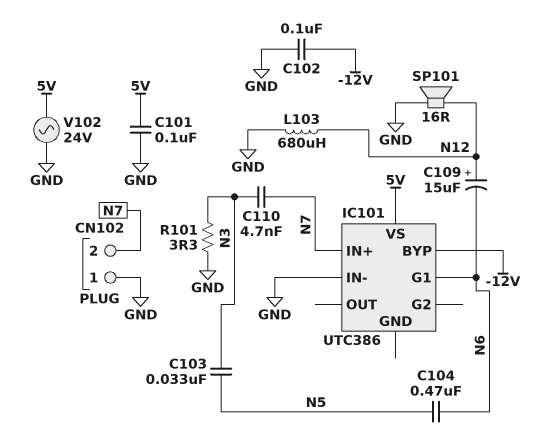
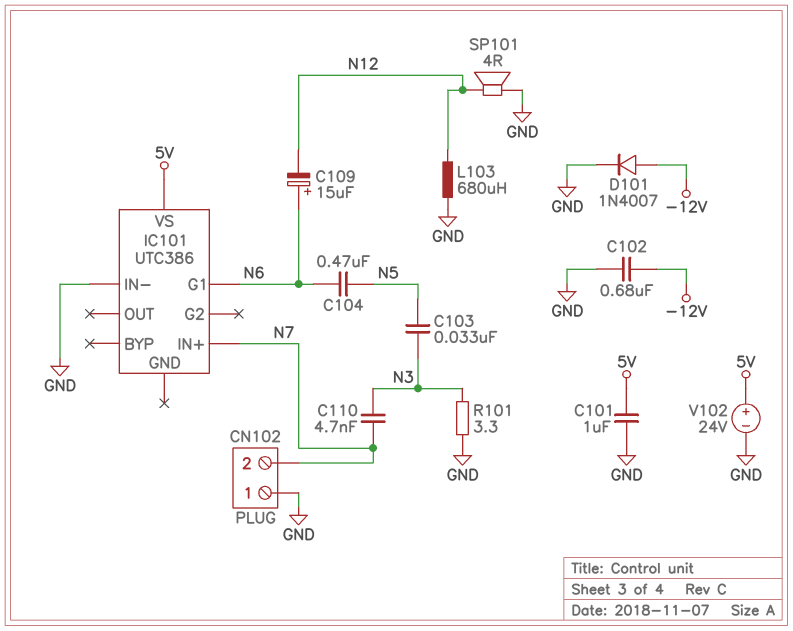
C101: 100nF (5V, GND) -> 1uF (5V, GND)
C102: 100nF (-12V, GND) -> 680nF (-12V, GND)
C109: 15uF (plus N12, minus N6) -> 15uF (plus N6, minus N12)
D101: none -> diode 1N4007 (A -12V, K GND)
IC101 pin BYP: -12V -> none
SP101: speaker 16R (GND, N12) -> speaker 4R (GND, N12)
V102: AC 24V (5V, GND) -> 24V (plus 5V, minus GND)

